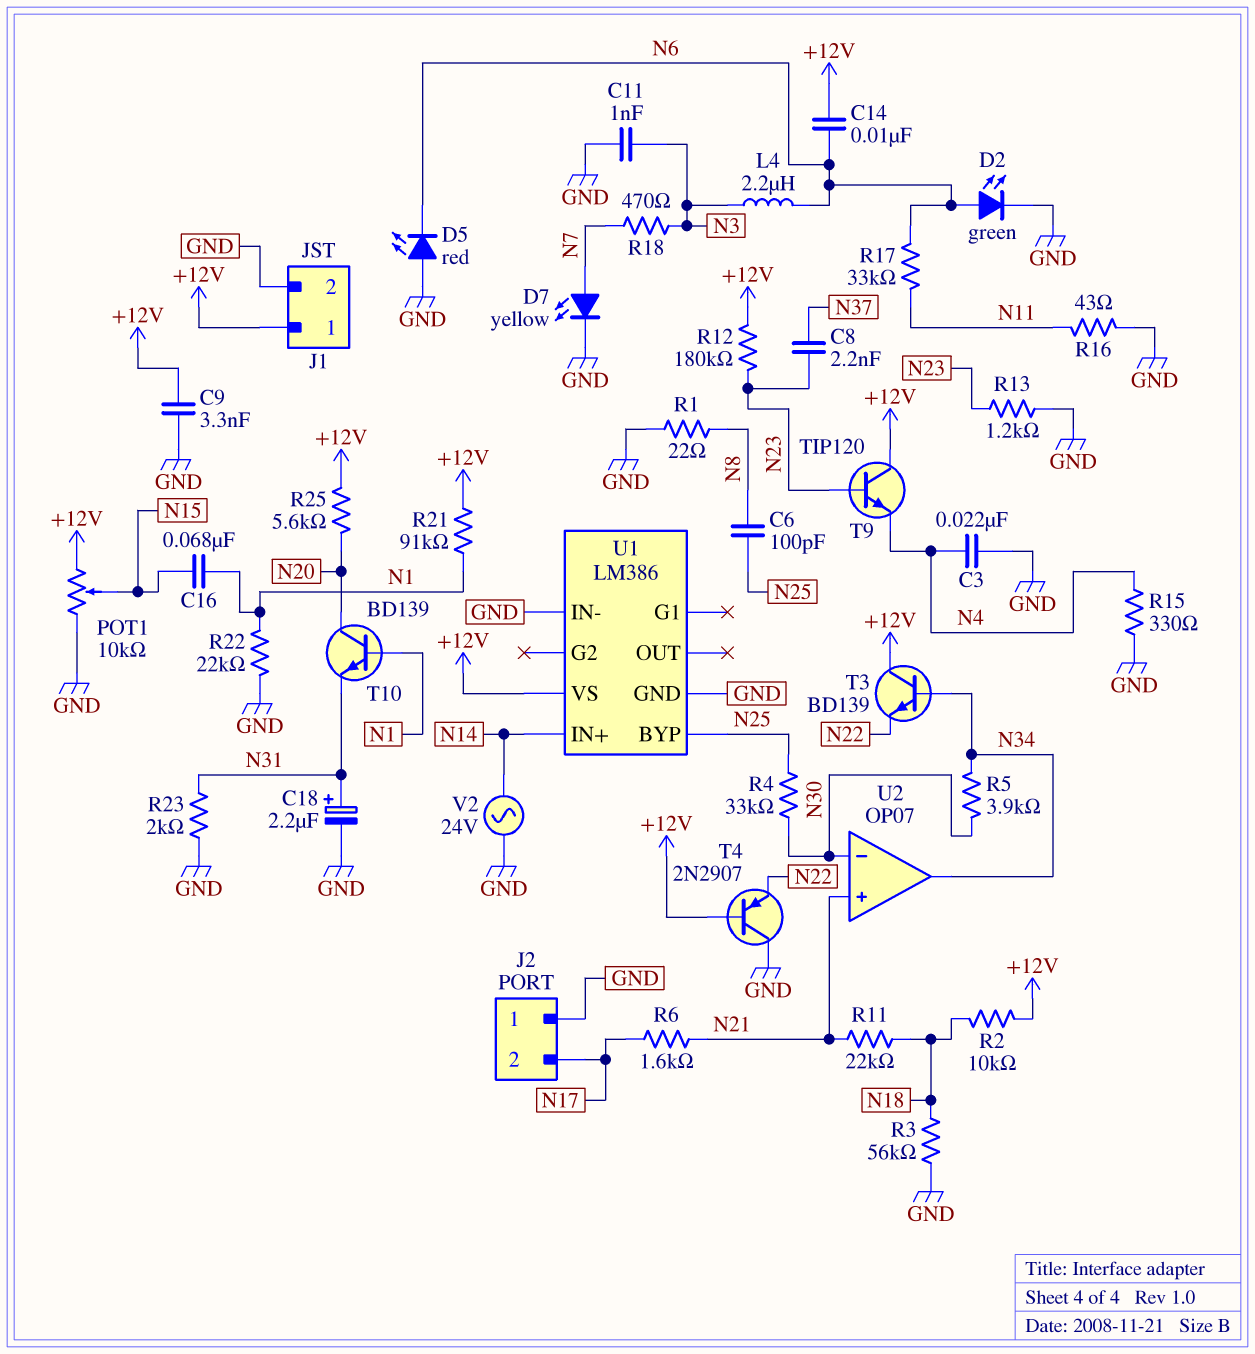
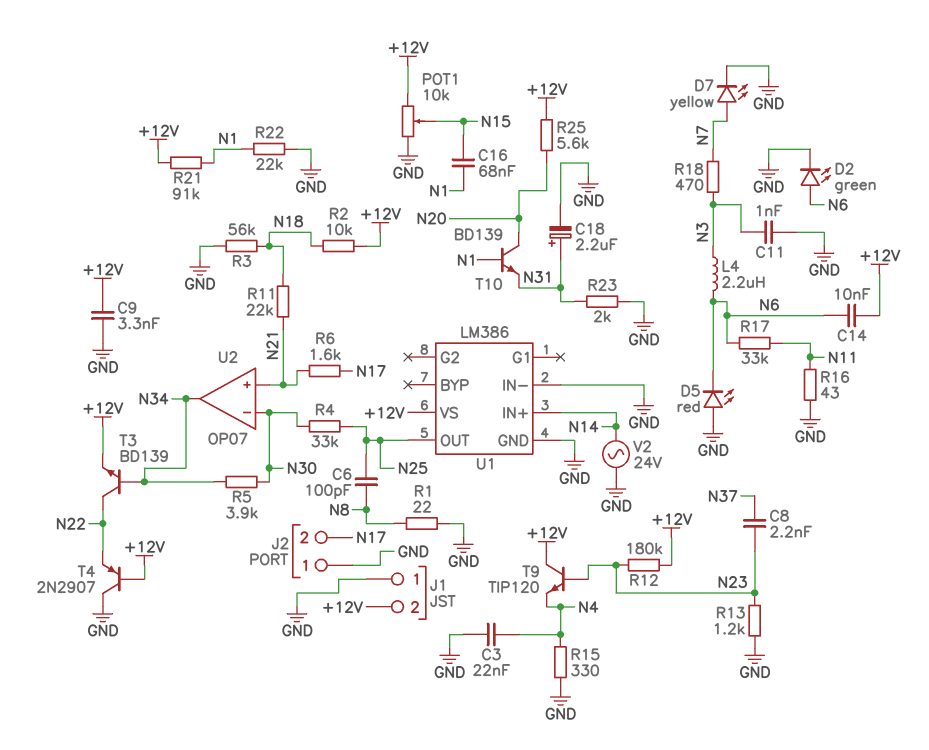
J1 pin 1: +12V -> GND
J1 pin 2: GND -> +12V
T3: NPN BD139 (B N34, C +12V, E N22) -> NPN BD139 (B N34, C N22, E +12V)
U1 pin BYP: N25 -> none
U1 pin OUT: none -> N25

